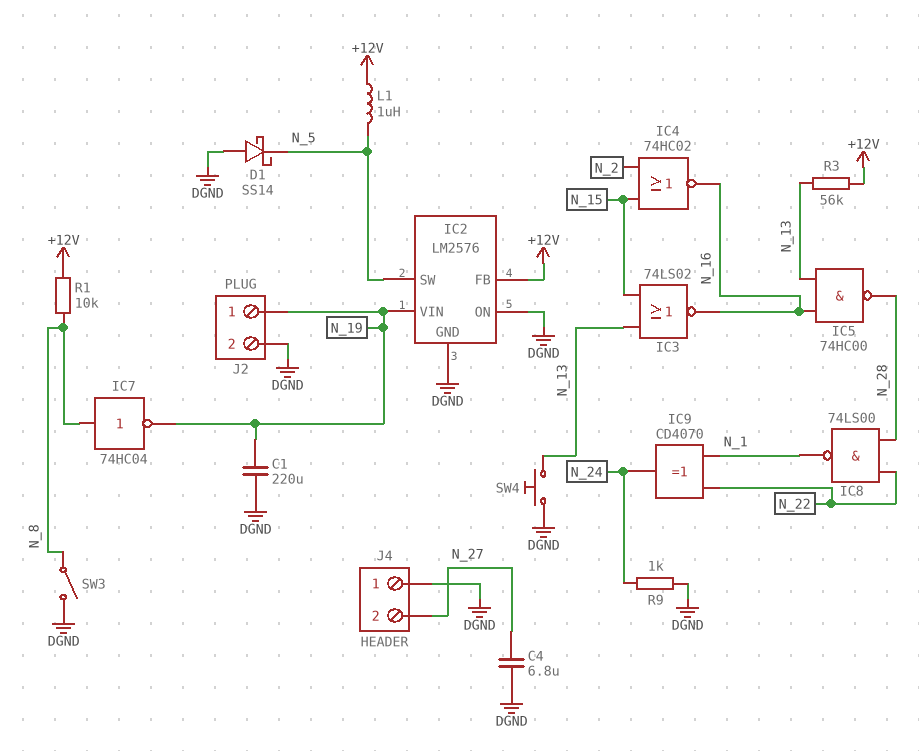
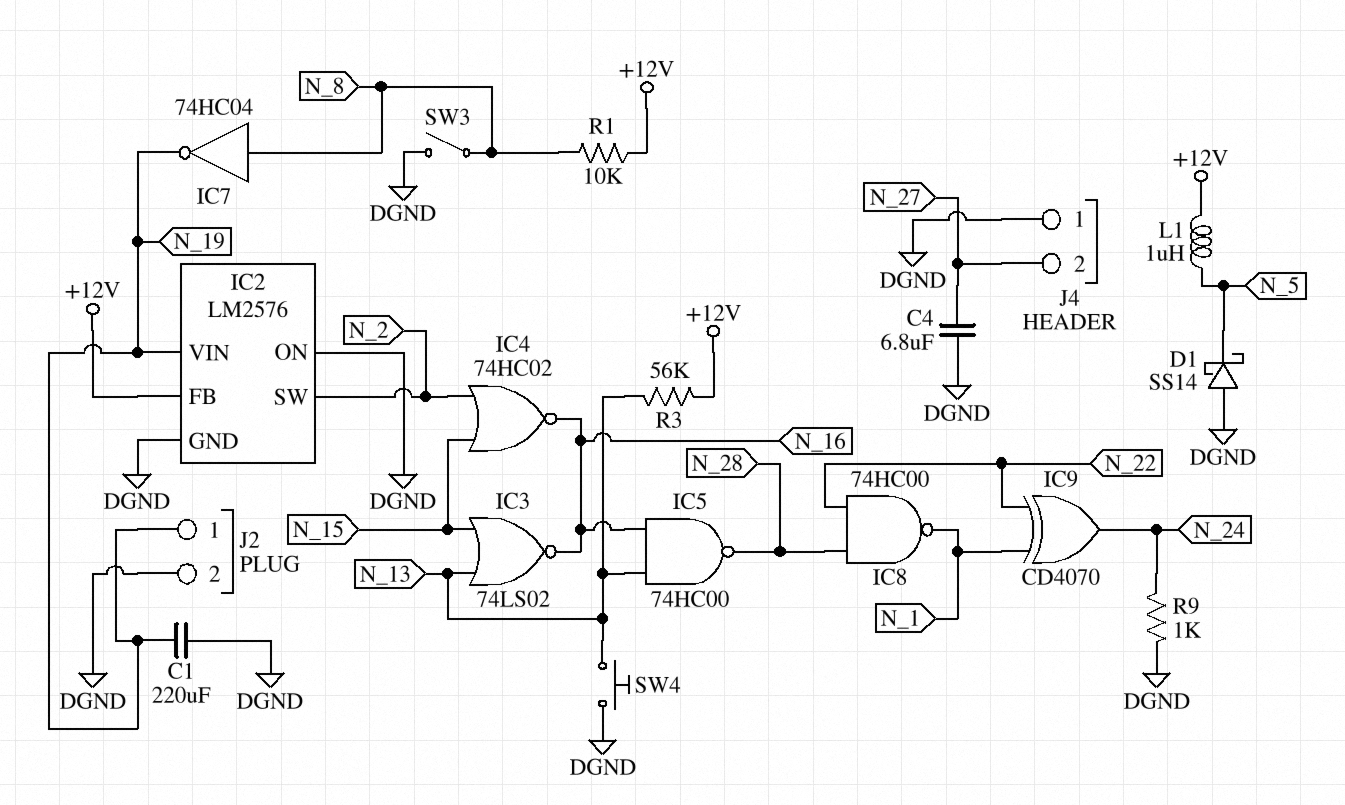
IC2 pin SW: N_5 -> N_2
IC8: NAND 74LS00 (in N_22, in N_28, out N_1) -> NAND 74HC00 (in N_22, in N_28, out N_1)

